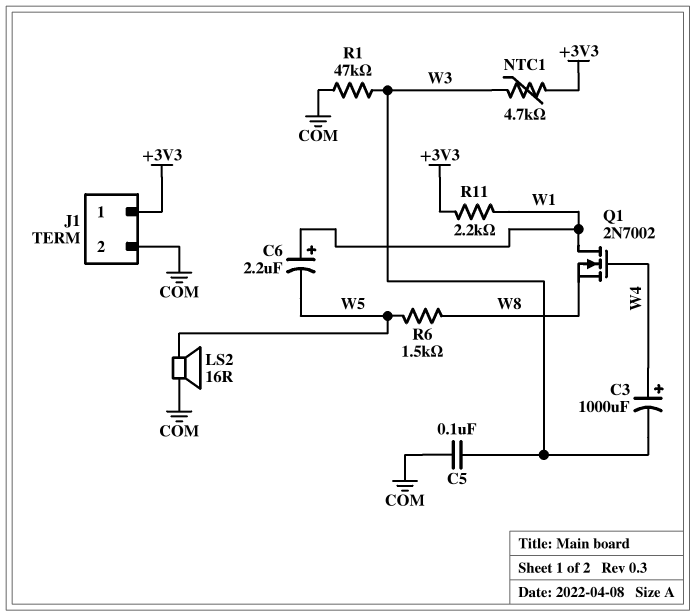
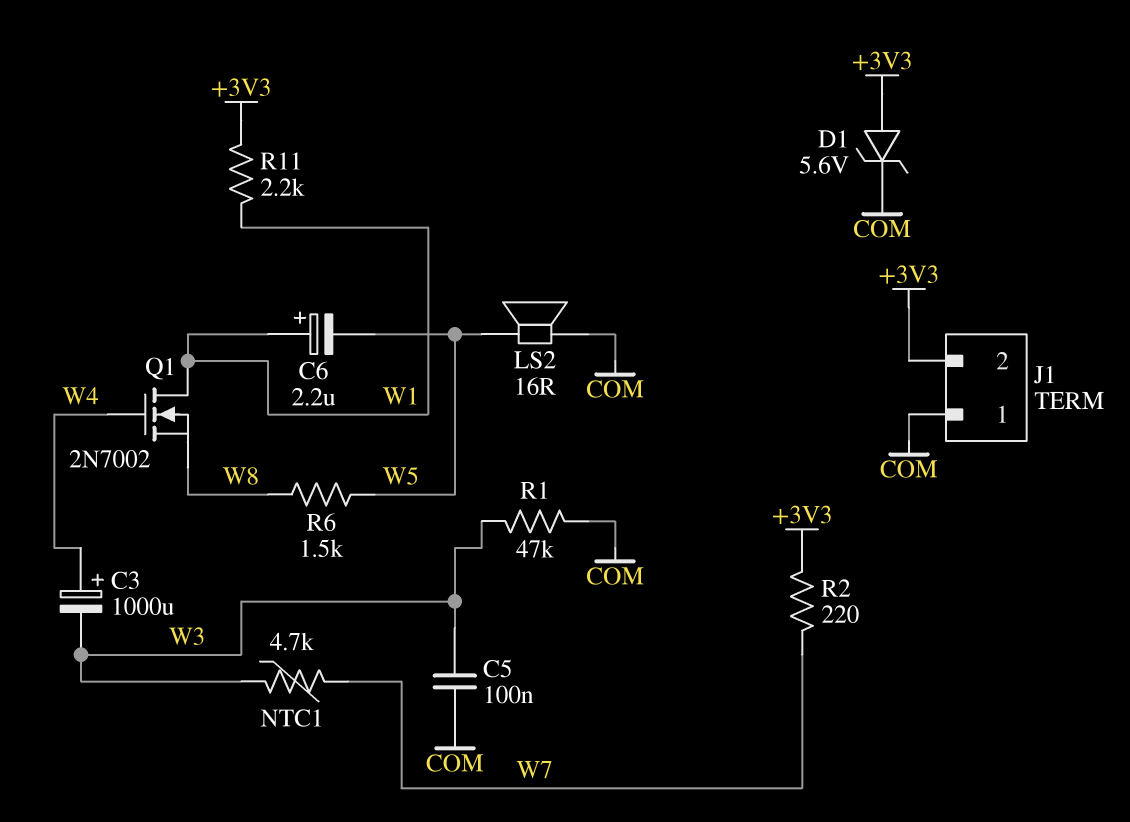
D1: none -> zener 5.6V (A +3V3, K COM)
J1 pin 1: +3V3 -> COM
J1 pin 2: COM -> +3V3
NTC1: 4.7k (+3V3, W3) -> 4.7k (W3, W7)
R2: none -> 220 (+3V3, W7)

